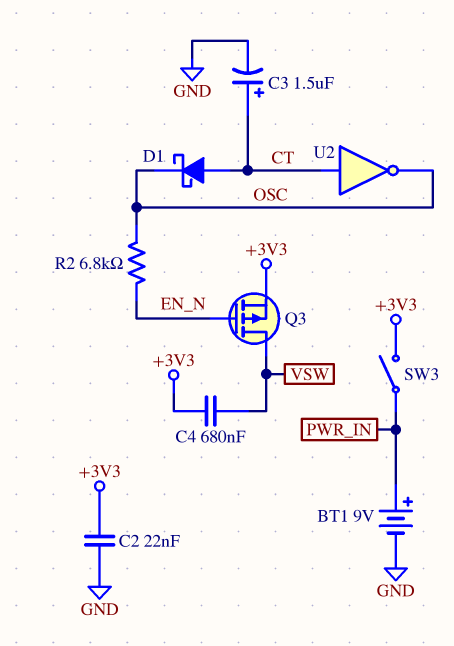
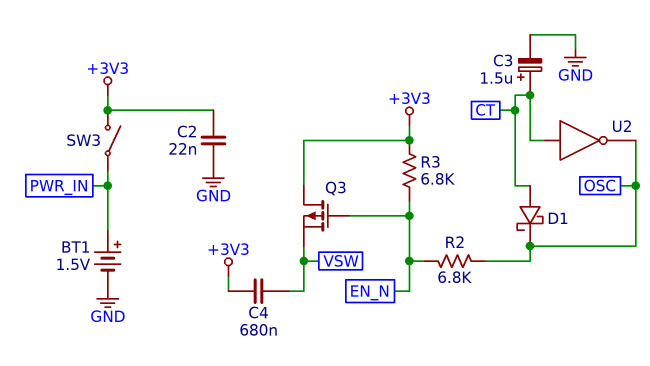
BT1: 9V (plus PWR_IN, minus GND) -> 1.5V (plus PWR_IN, minus GND)
Q3: PMOS (G EN_N, D VSW, S +3V3) -> PMOS (G EN_N, D +3V3, S VSW)
R3: none -> 6.8k (+3V3, EN_N)

